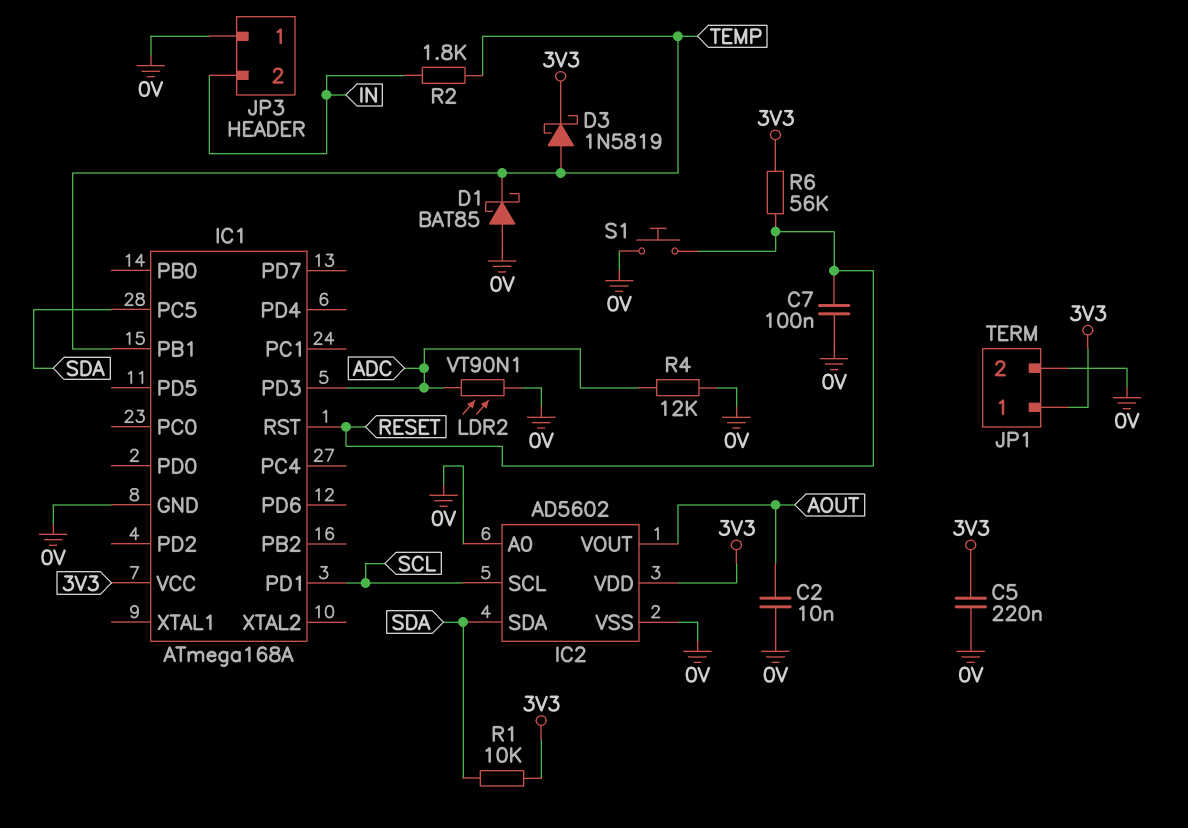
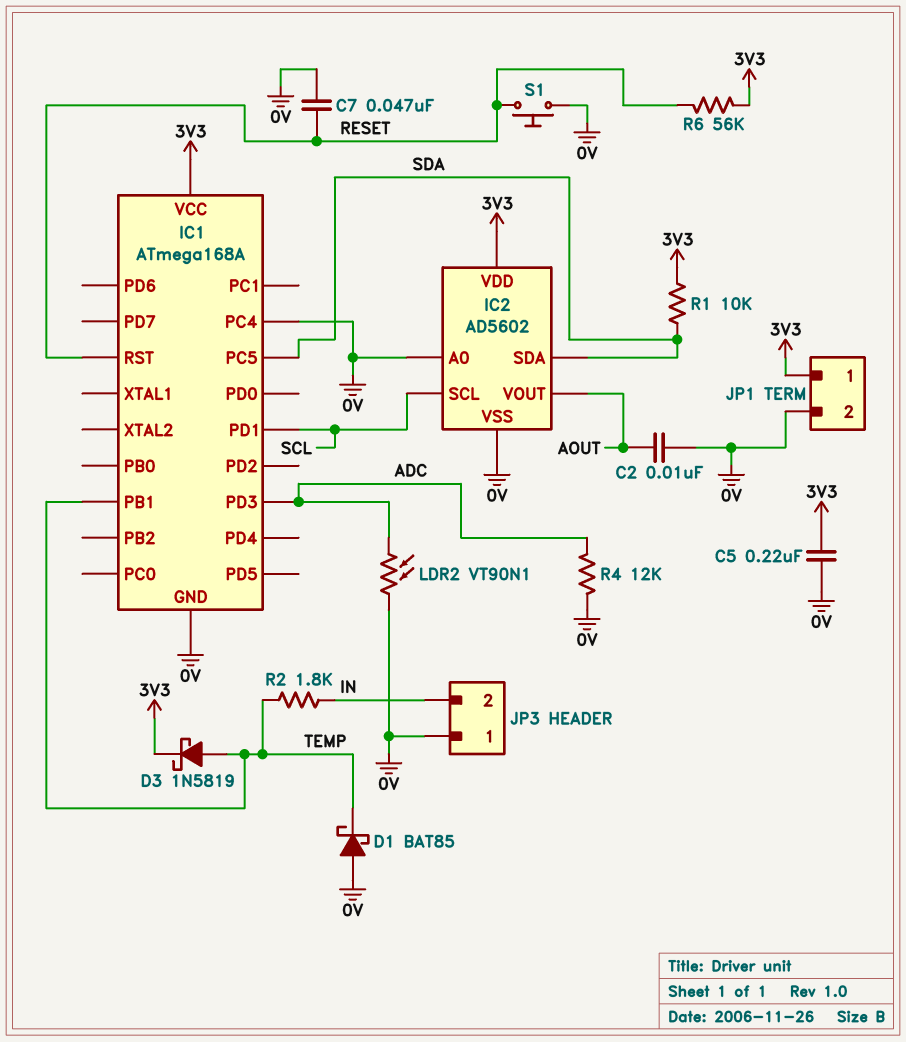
C7: 100nF (0V, RESET) -> 47nF (0V, RESET)
IC1 pin PC4: none -> 0V

